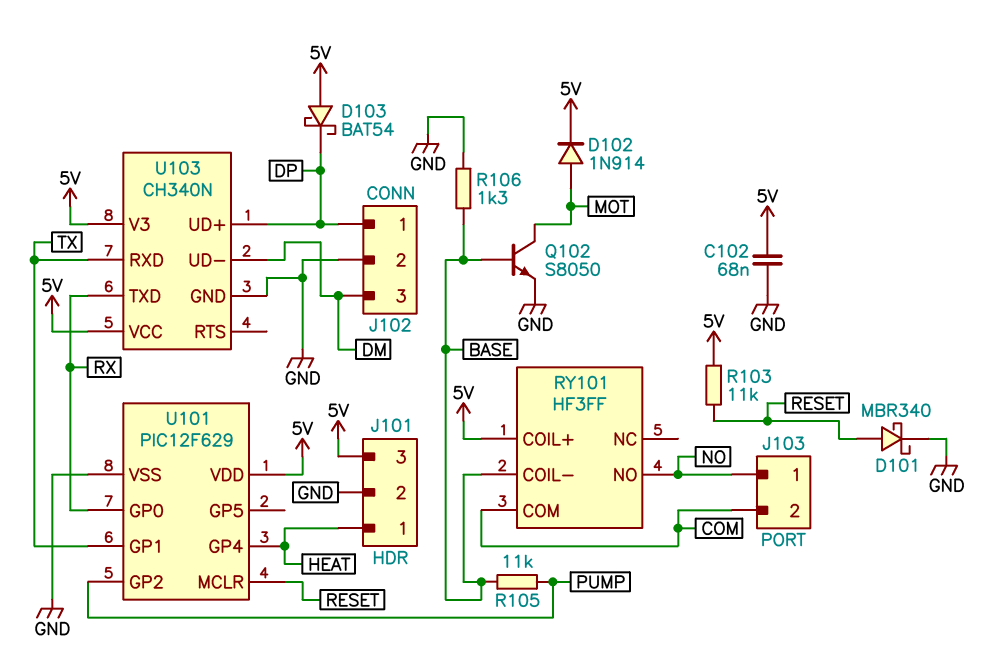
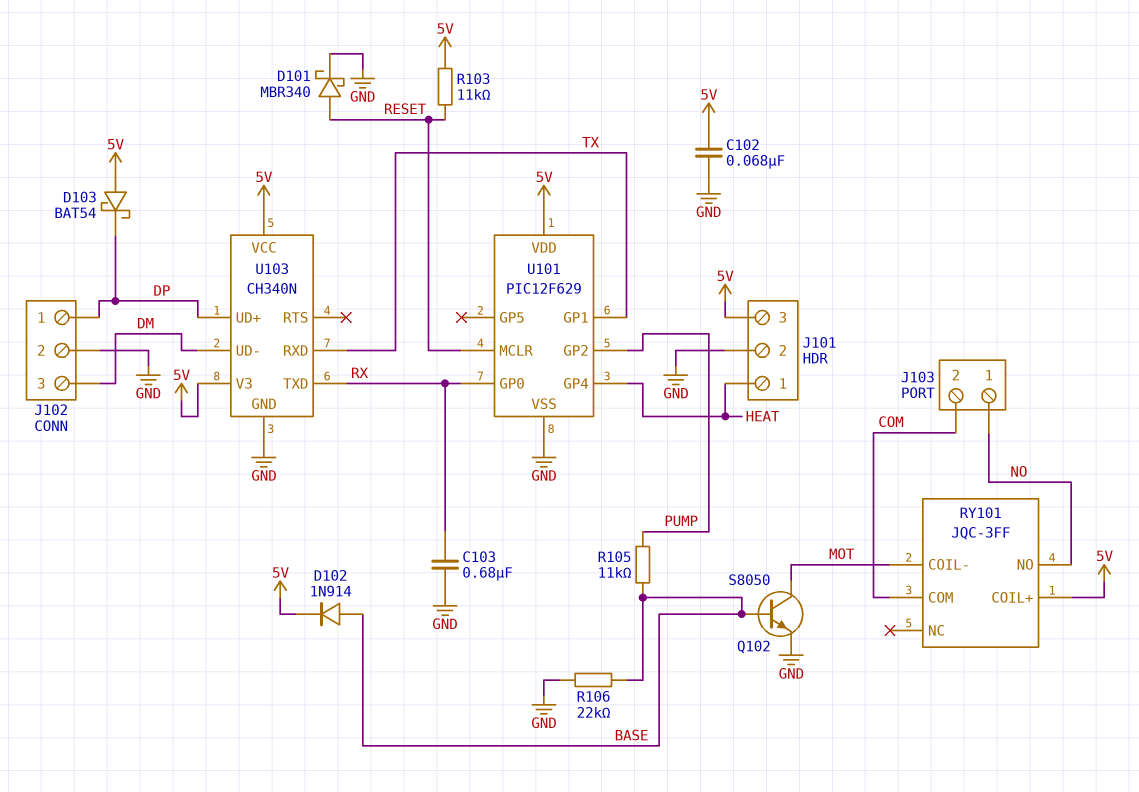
C103: none -> 680nF (GND, RX)
D102: diode 1N914 (A MOT, K 5V) -> diode 1N914 (A BASE, K 5V)
R106: 1.3k (BASE, GND) -> 22k (BASE, GND)
RY101: HF3FF -> JQC-3FF
RY101 pin COIL-: BASE -> MOT

